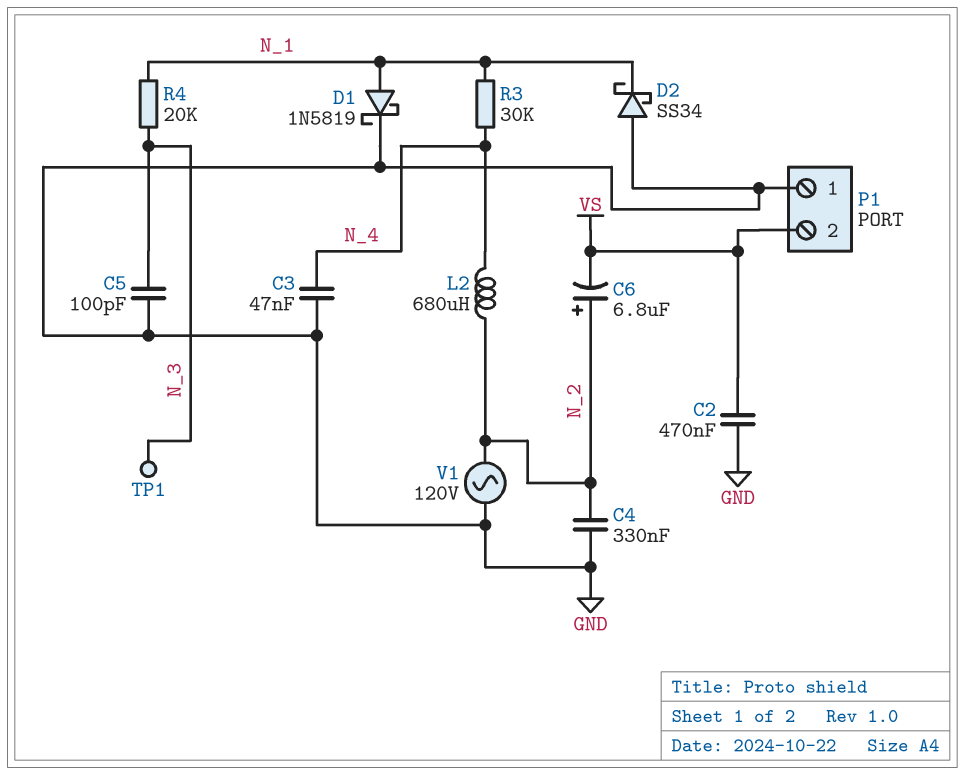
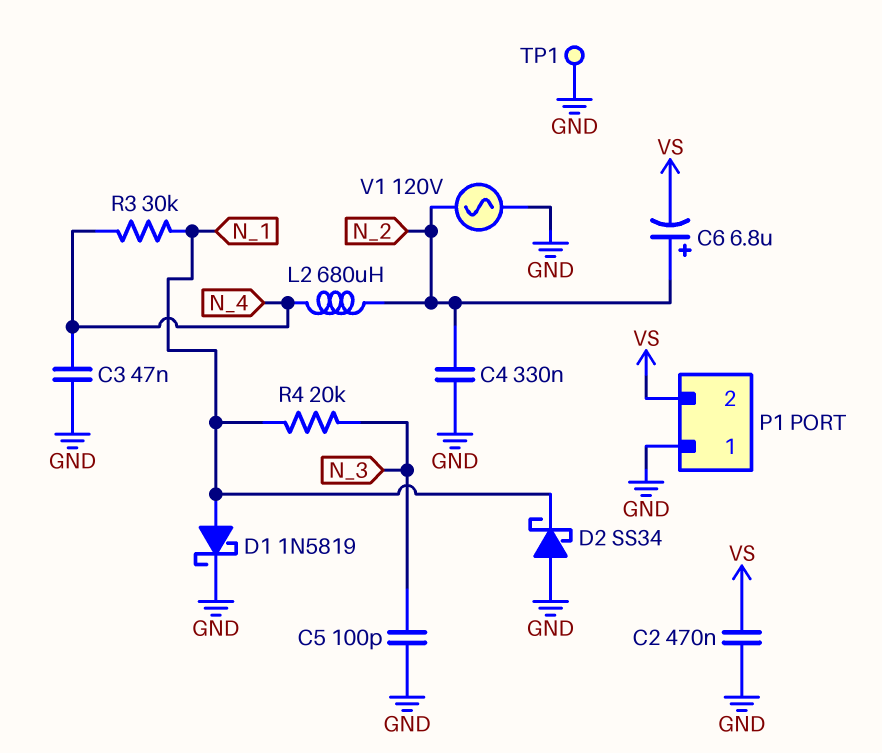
TP1: test point (N_3) -> test point (GND)

